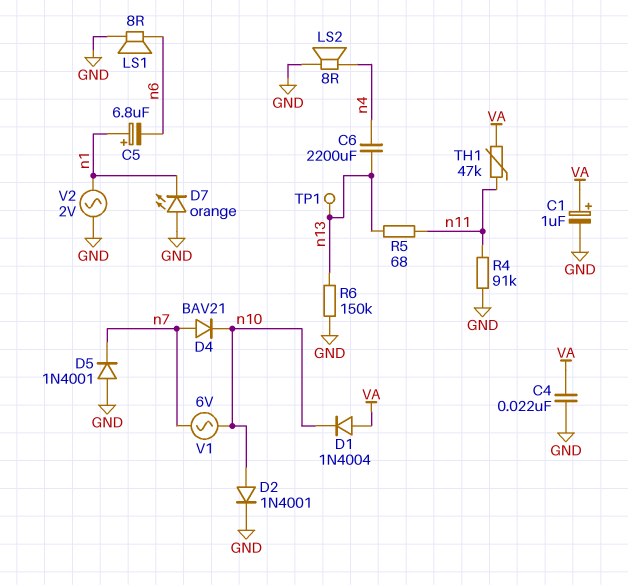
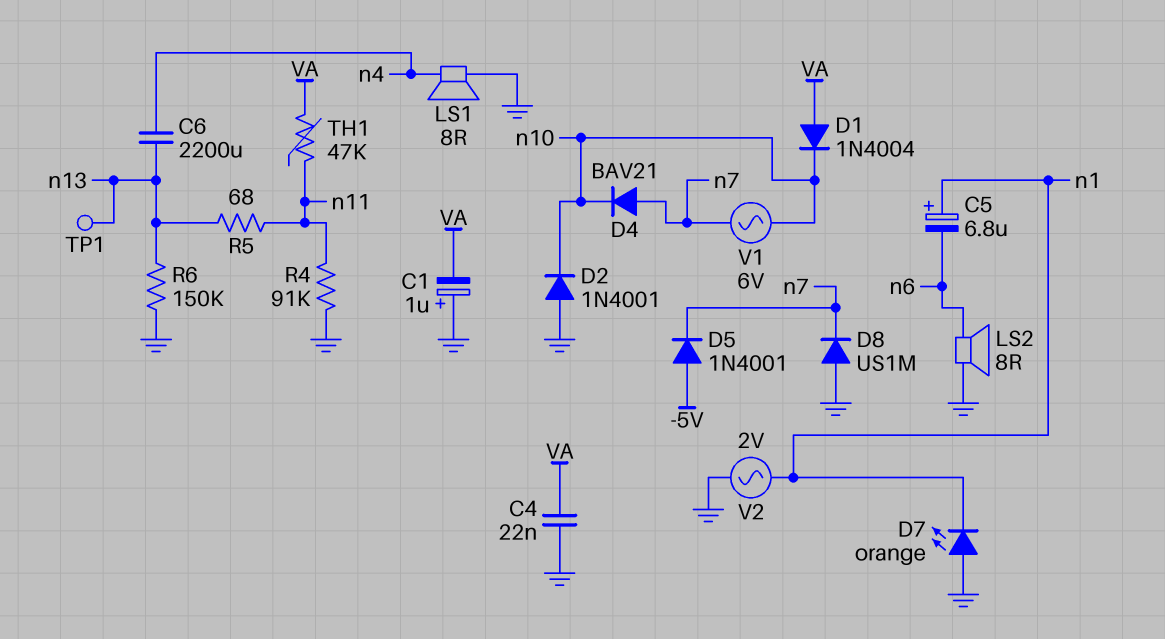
C1: 1uF (plus VA, minus GND) -> 1uF (plus GND, minus VA)
D2: diode 1N4001 (A n10, K GND) -> diode 1N4001 (A GND, K n10)
D5: diode 1N4001 (A GND, K n7) -> diode 1N4001 (A -5V, K n7)
D8: none -> diode US1M (A GND, K n7)
LS1: speaker 8R (GND, n6) -> speaker 8R (GND, n4)
LS2: speaker 8R (GND, n4) -> speaker 8R (GND, n6)

